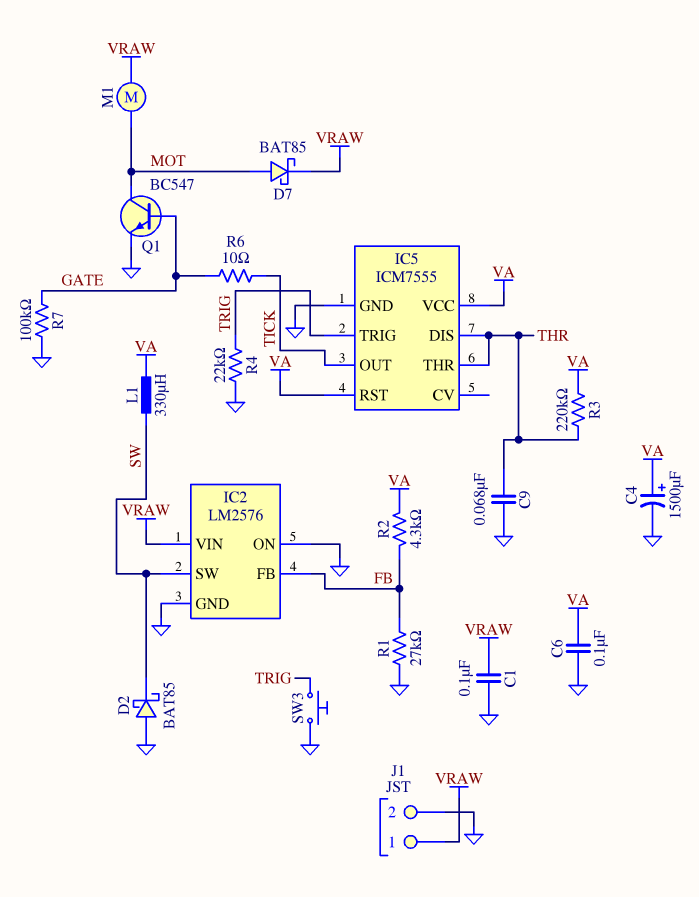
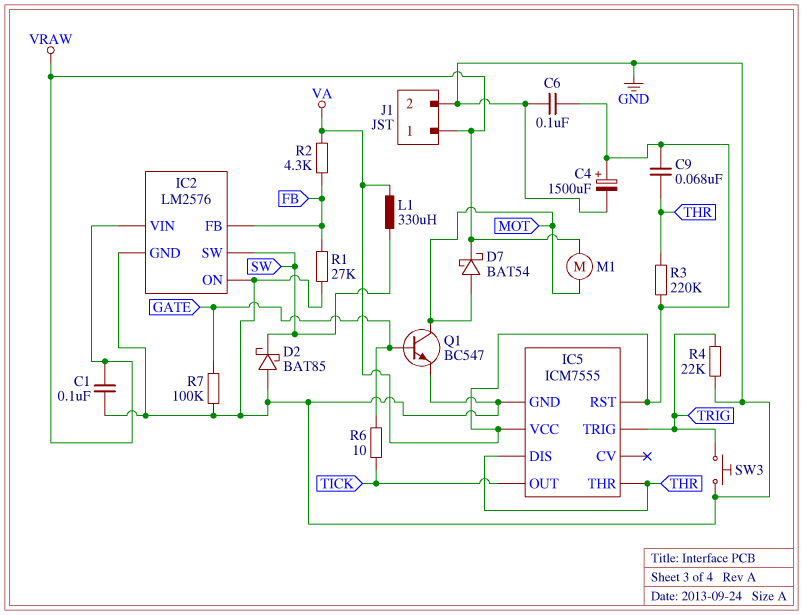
C9: 68nF (GND, THR) -> 68nF (THR, VA)
D7: schottky BAT85 (A MOT, K VRAW) -> schottky BAT54 (A MOT, K VRAW)

